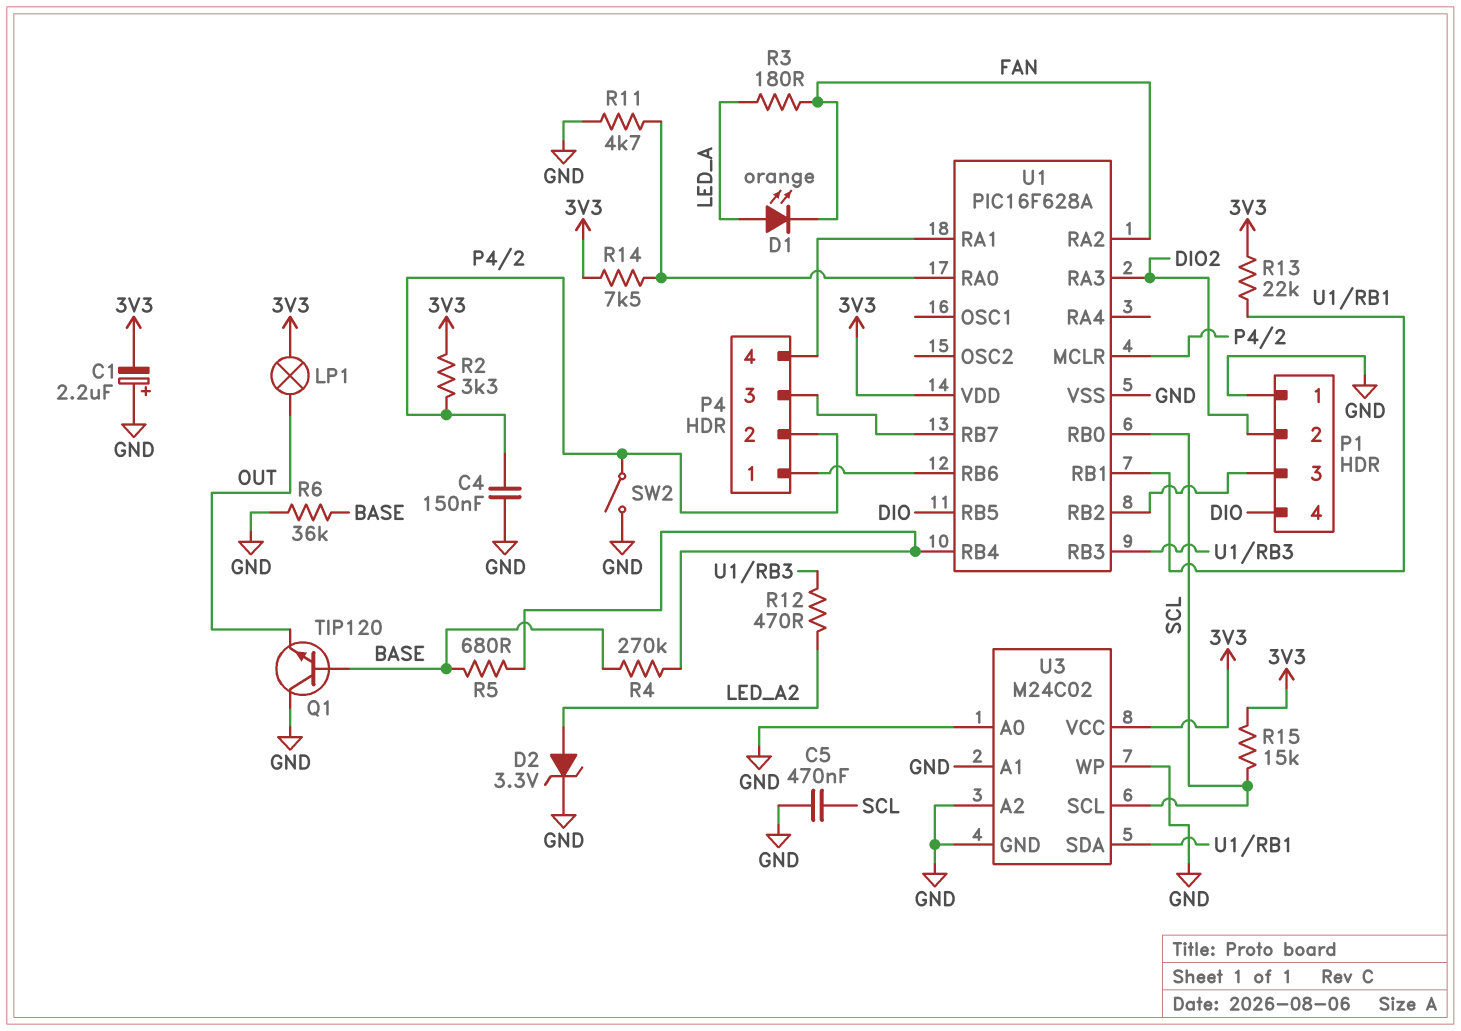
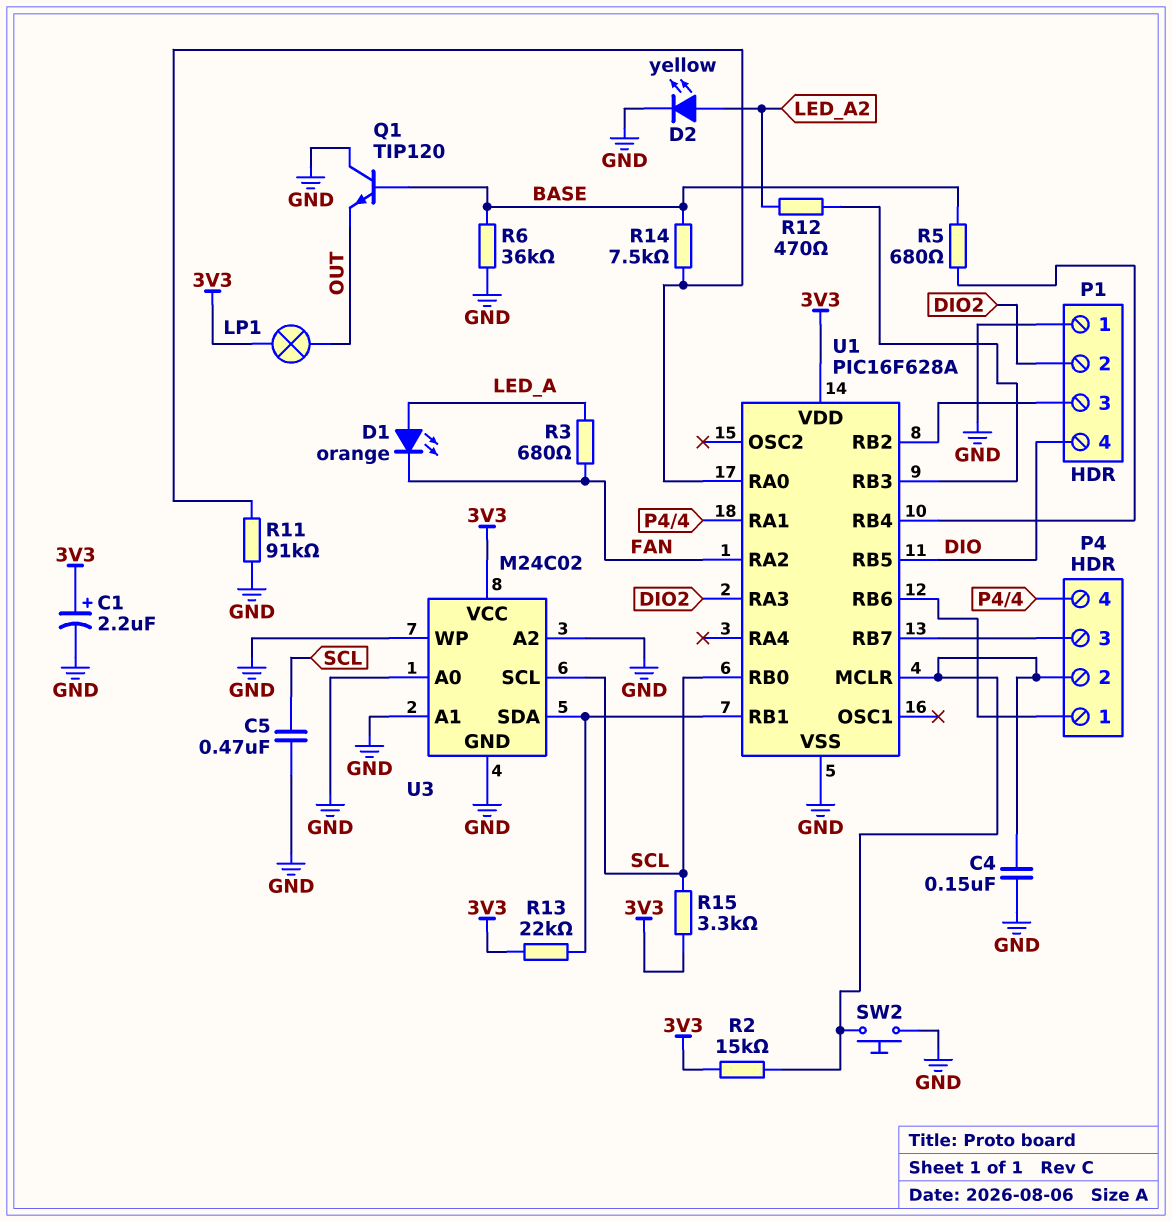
C1: 2.2uF (plus GND, minus 3V3) -> 2.2uF (plus 3V3, minus GND)
D2: zener 3.3V (A LED_A2, K GND) -> LED yellow (A LED_A2, K GND)
R2: 3.3k (3V3, P4/2) -> 15k (3V3, P4/2)
R3: 180 (FAN, LED_A) -> 680 (FAN, LED_A)
R4: 270k (BASE, U1/RB4) -> none
R11: 4.7k (GND, U1/RA0) -> 91k (GND, U1/RA0)
R14: 7.5k (3V3, U1/RA0) -> 7.5k (BASE, U1/RA0)
R15: 15k (3V3, SCL) -> 3.3k (3V3, SCL)
SW2: switch (GND, P4/2) -> button (GND, P4/2)

